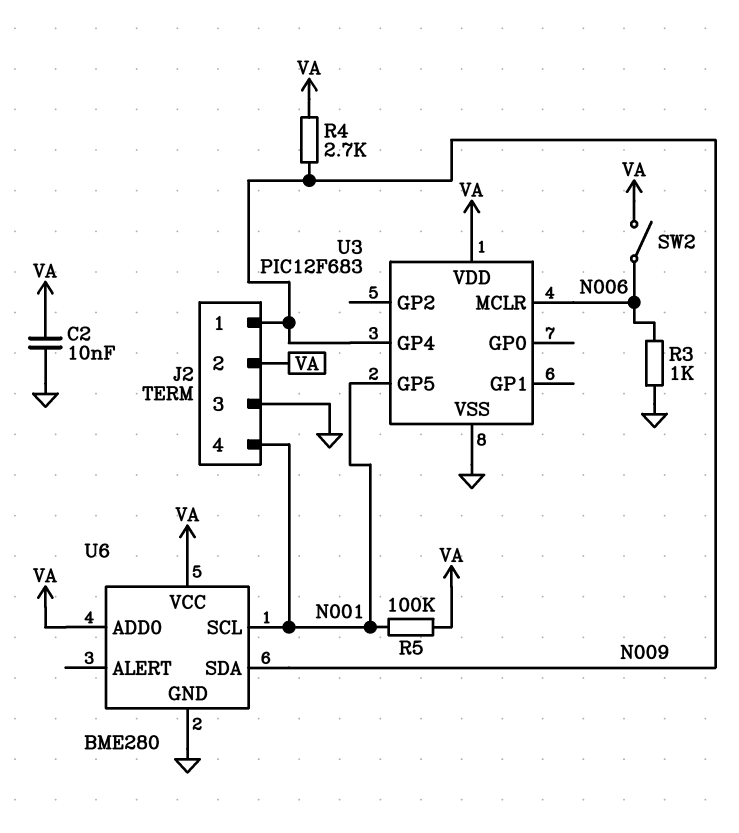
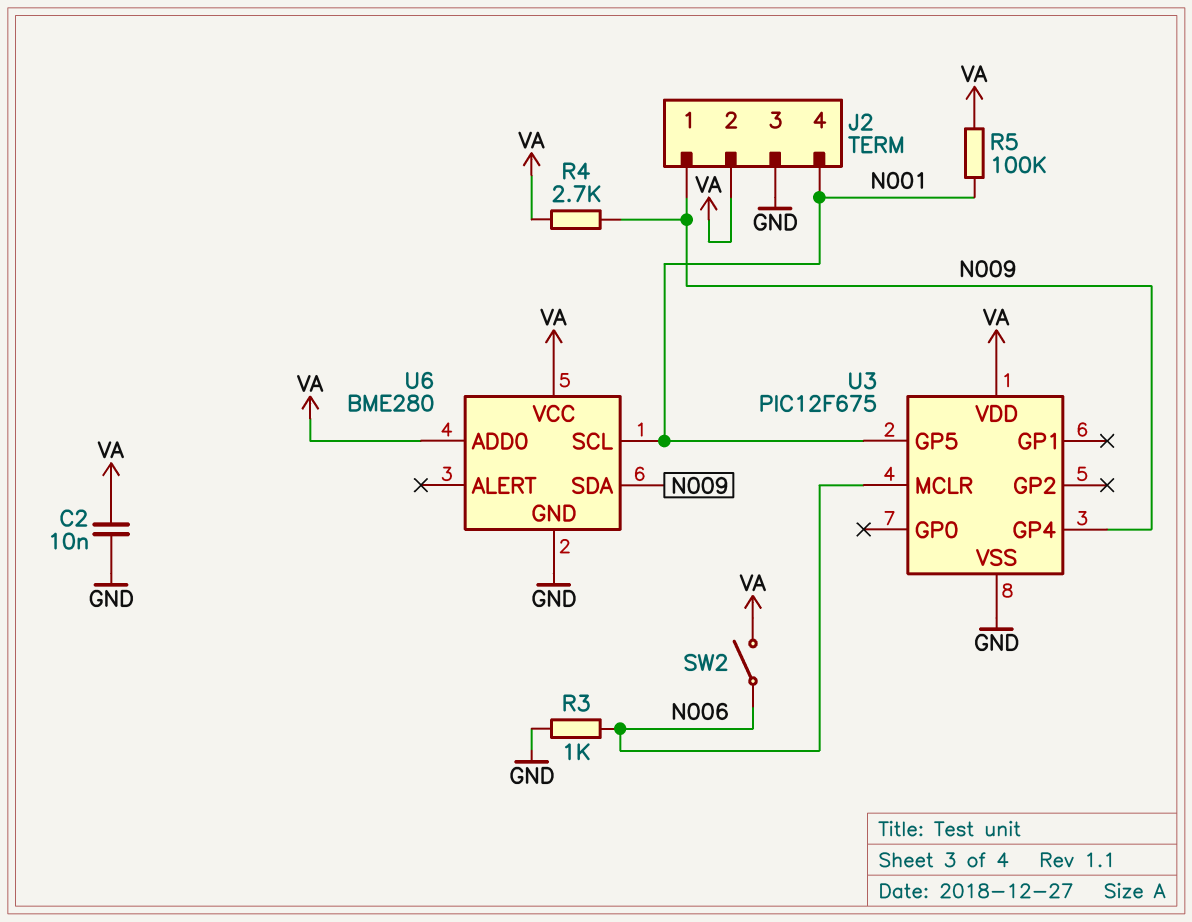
U3: PIC12F683 -> PIC12F675

